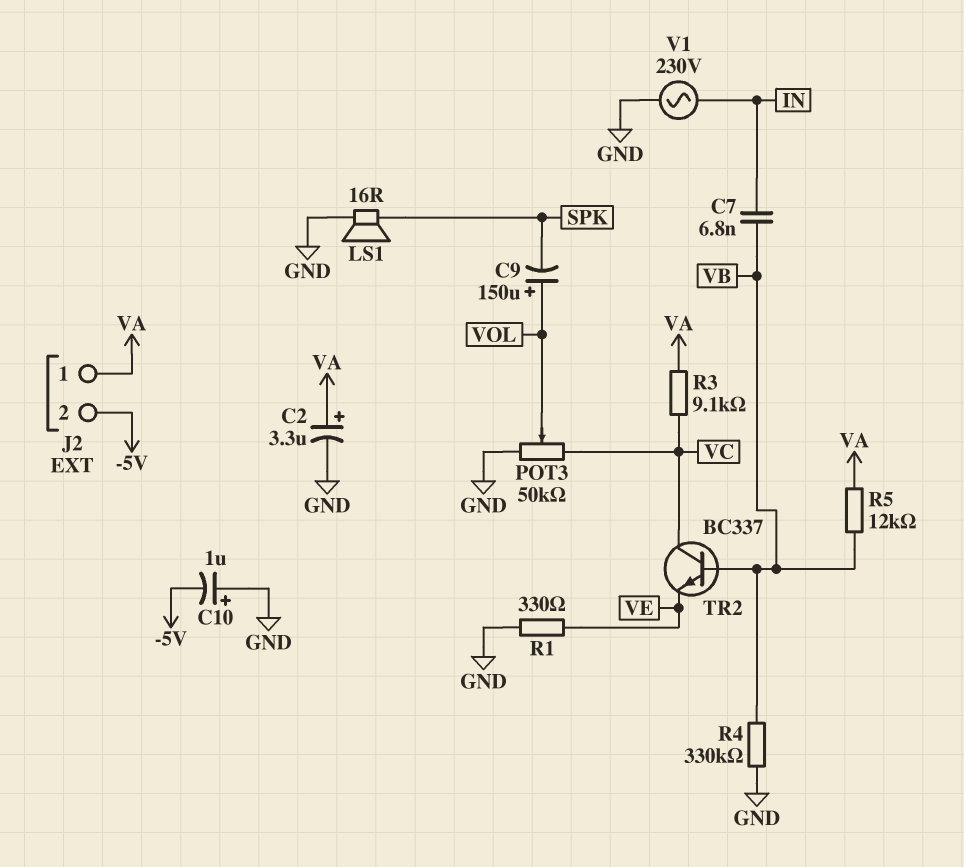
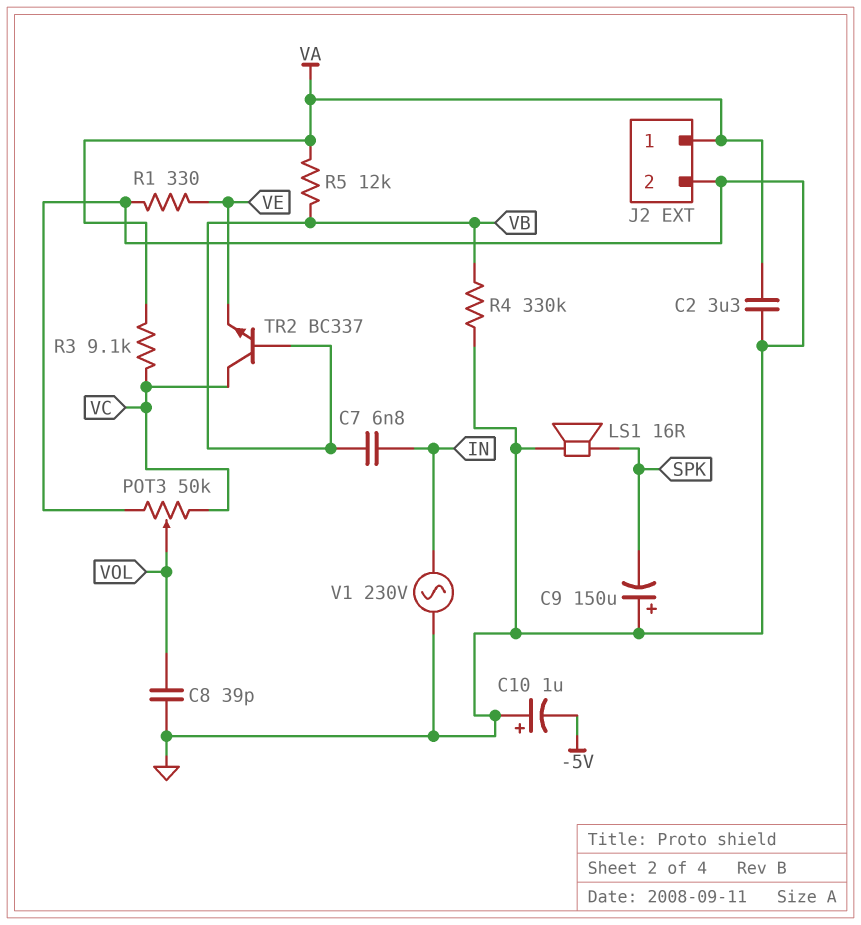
C2: 3.3uF (plus VA, minus GND) -> 3.3uF (GND, VA)
C8: none -> 39pF (GND, VOL)
C9: 150uF (plus VOL, minus SPK) -> 150uF (plus GND, minus SPK)
J2 pin 2: -5V -> GND

